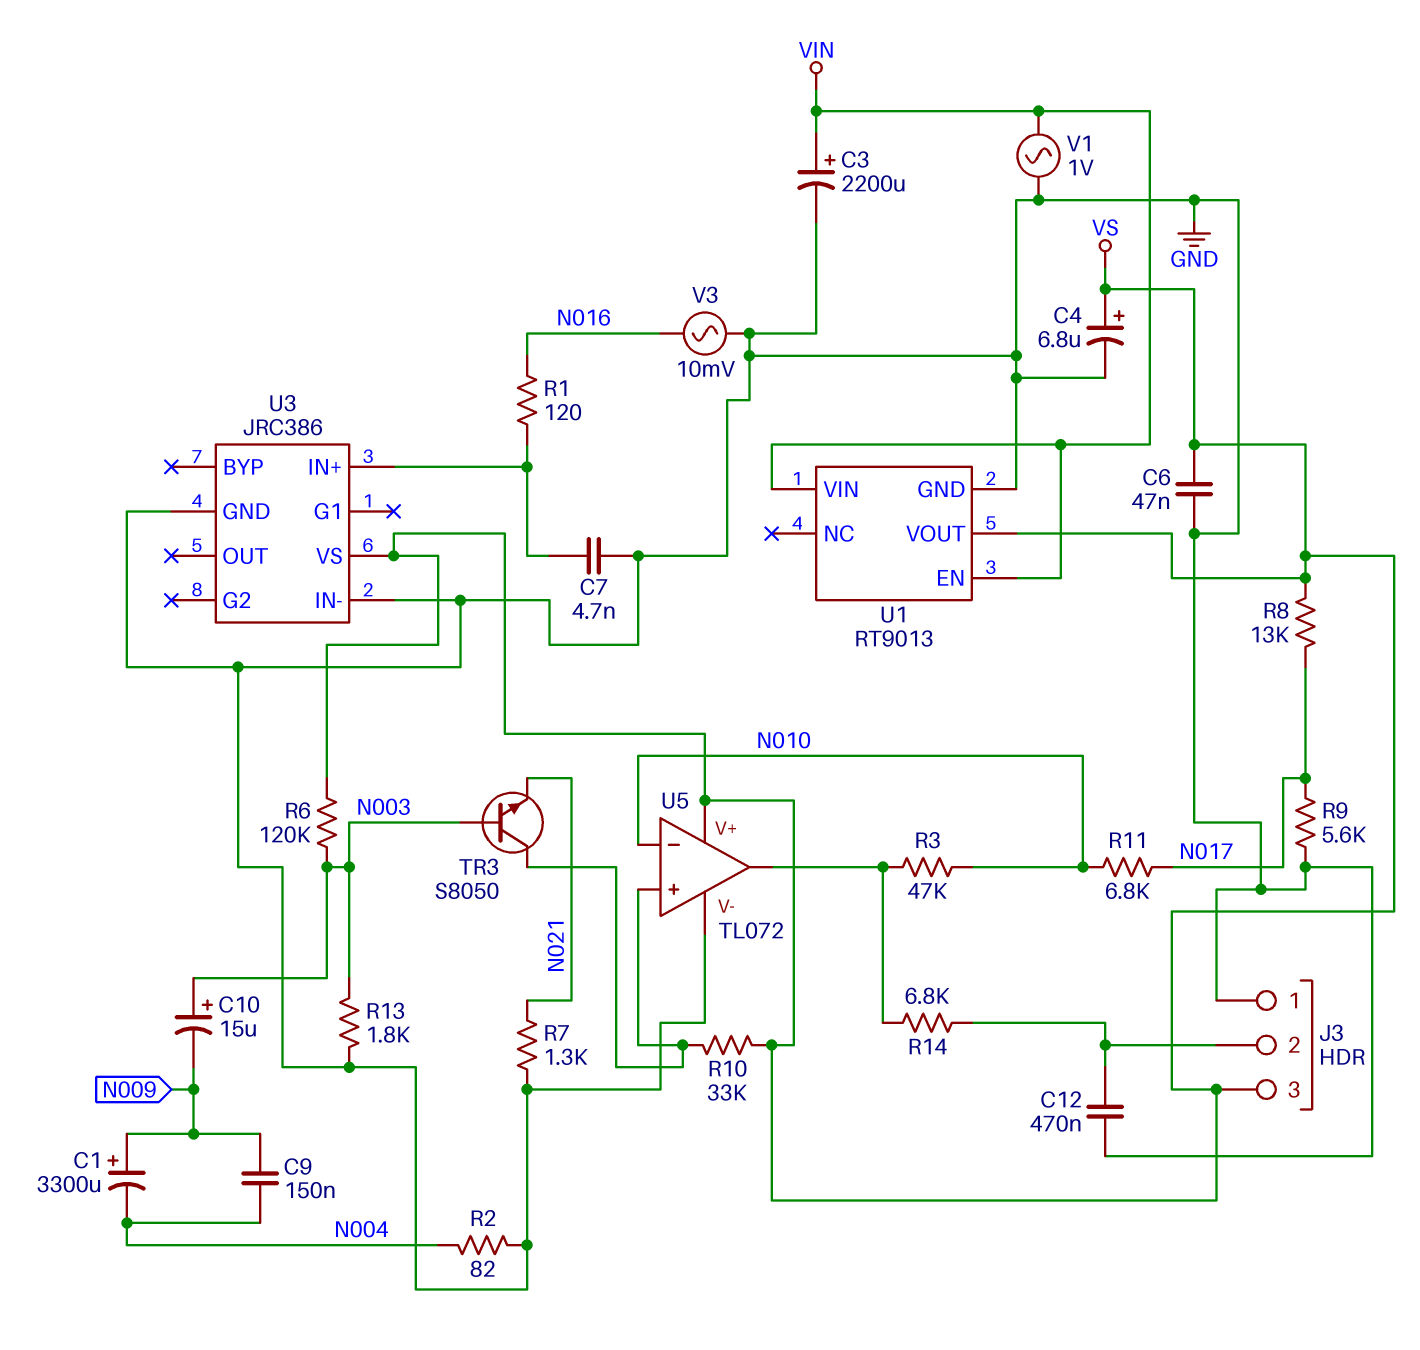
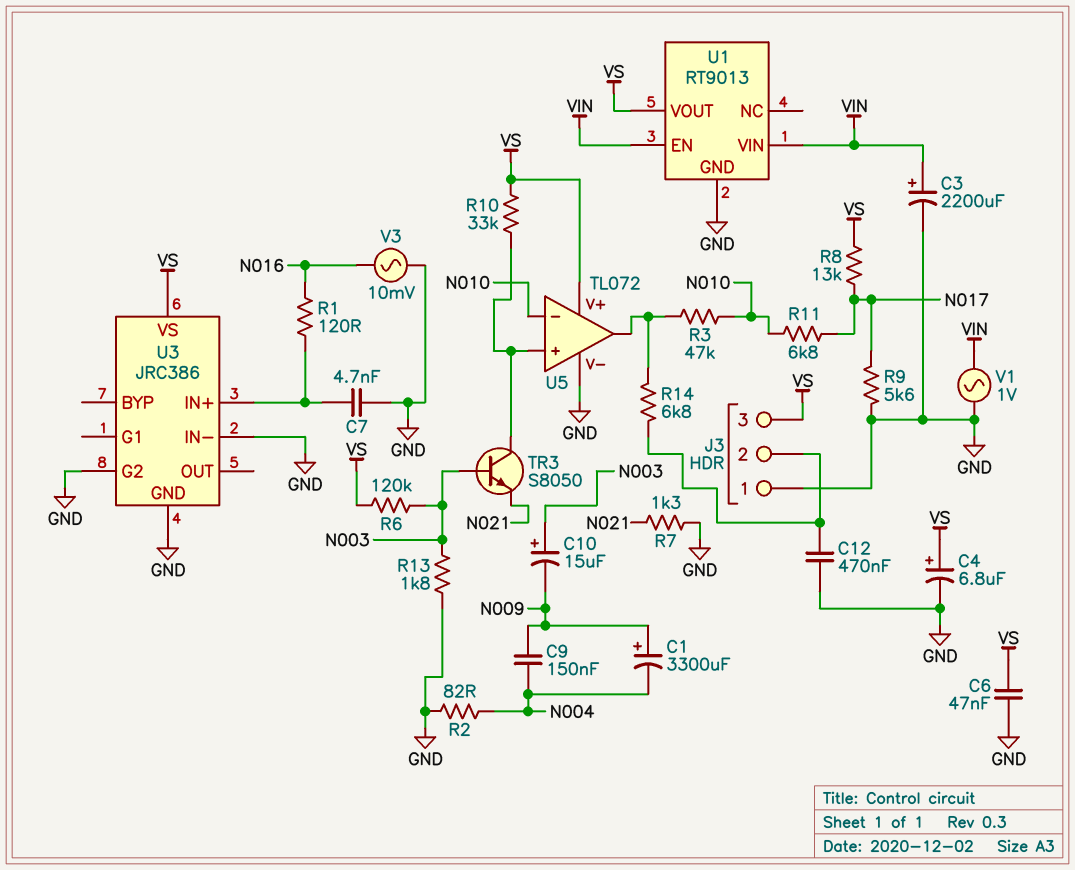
U3 pin G2: none -> GND

